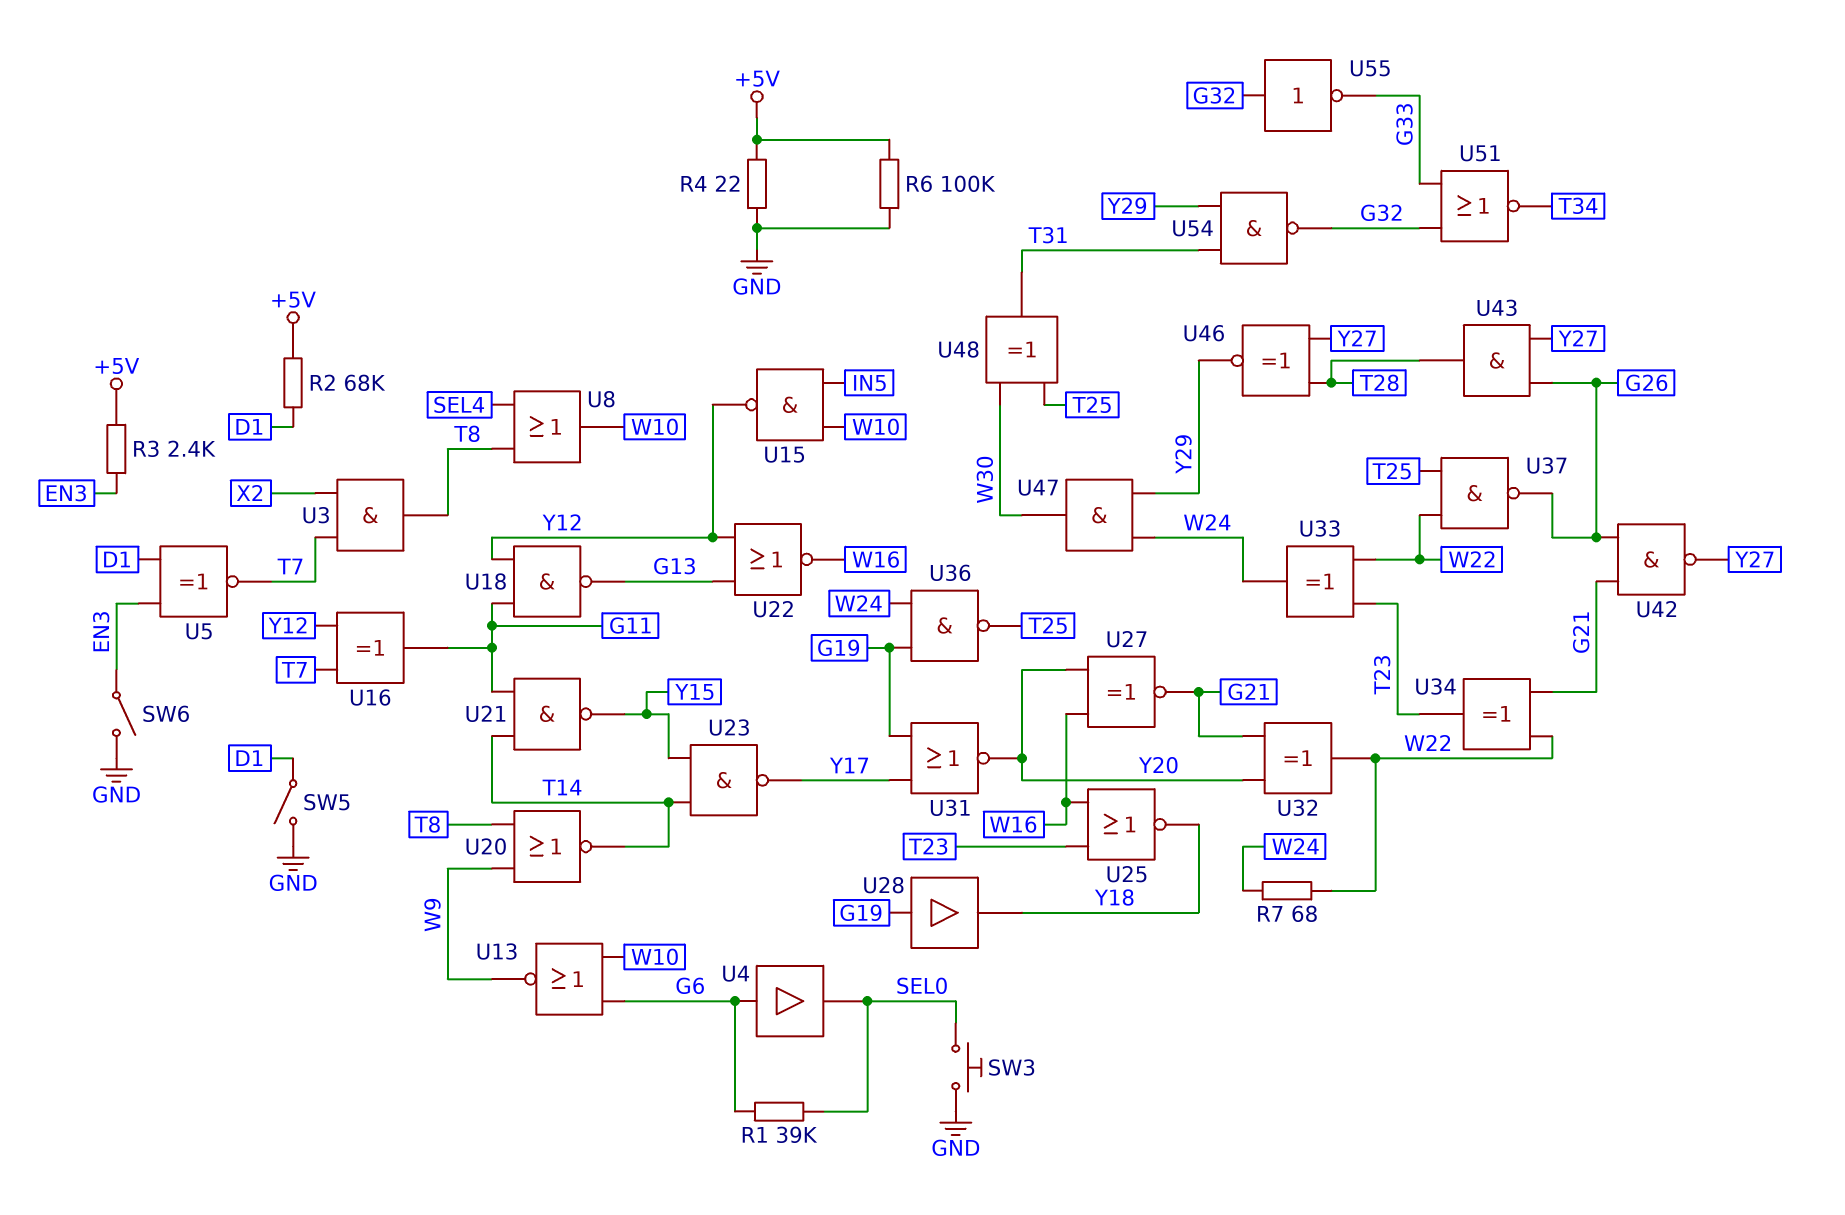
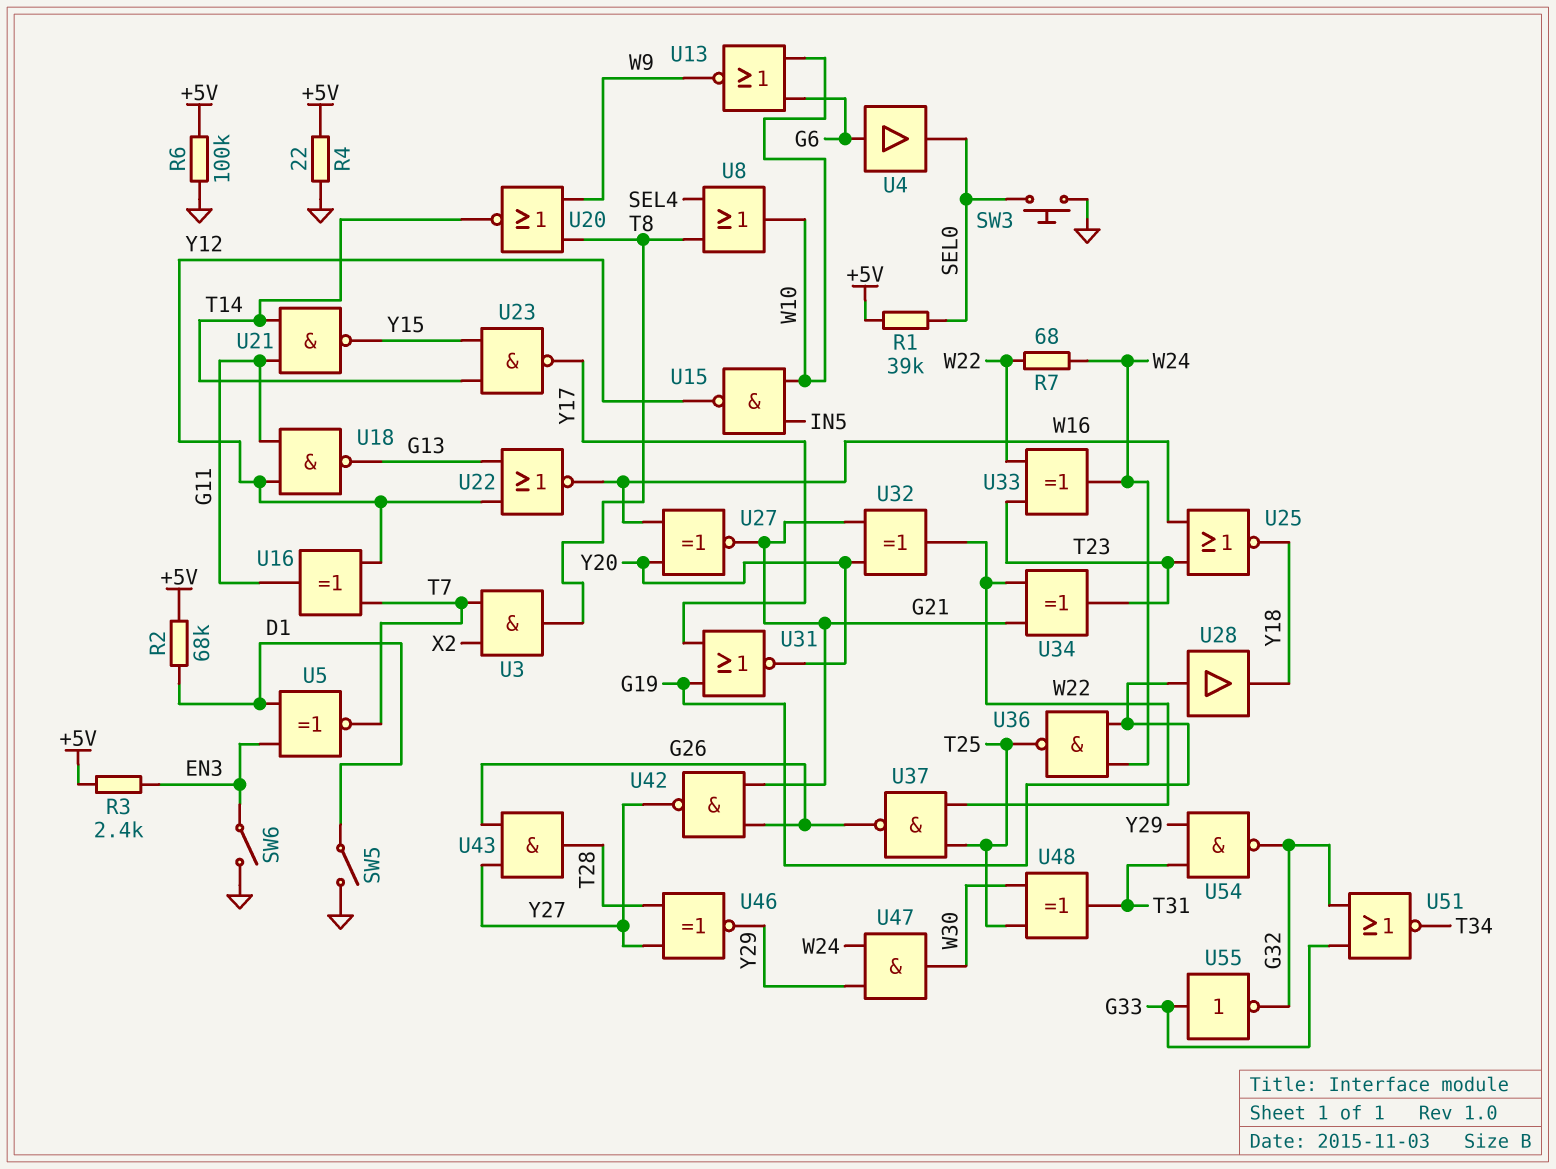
R1: 39k (G6, SEL0) -> 39k (+5V, SEL0)
U55: NOT (in G32, out G33) -> NOT (in G33, out G32)

